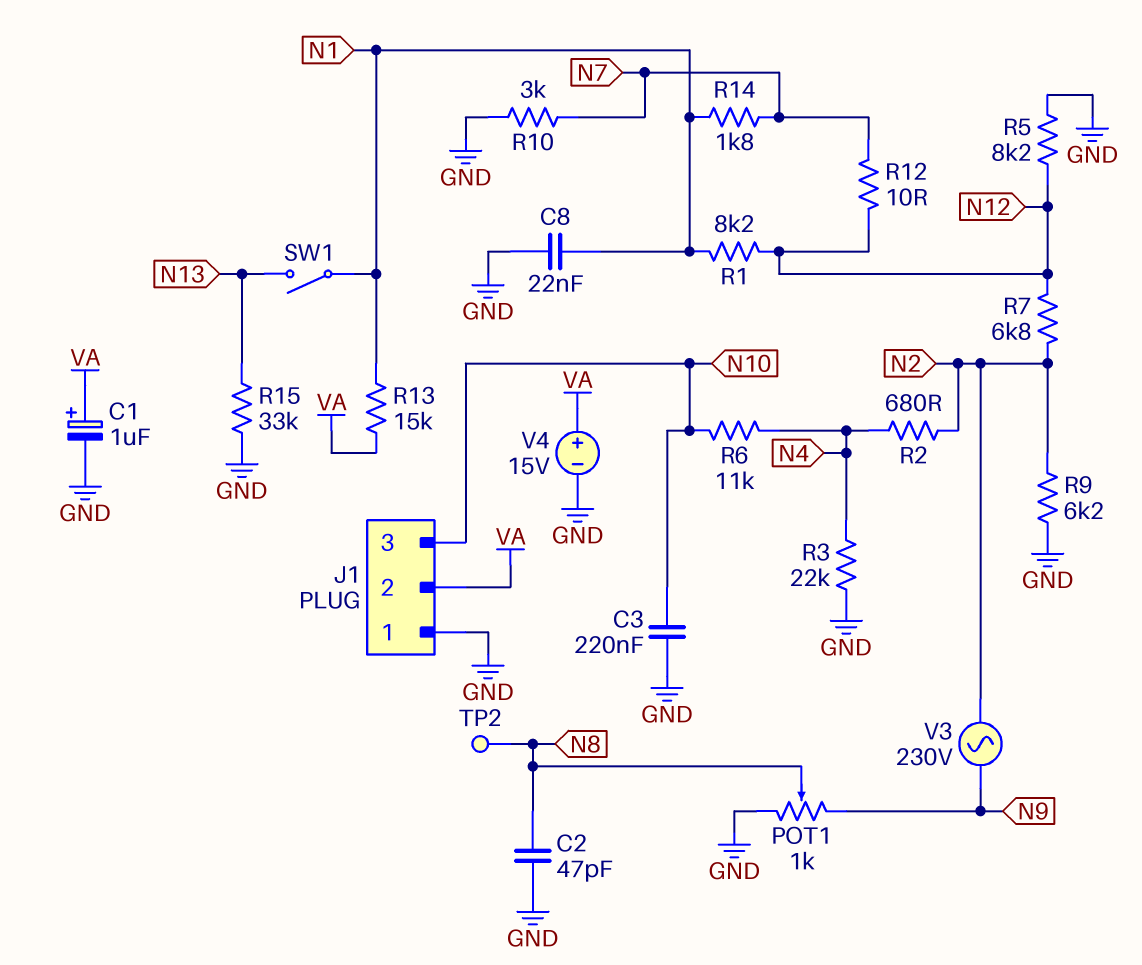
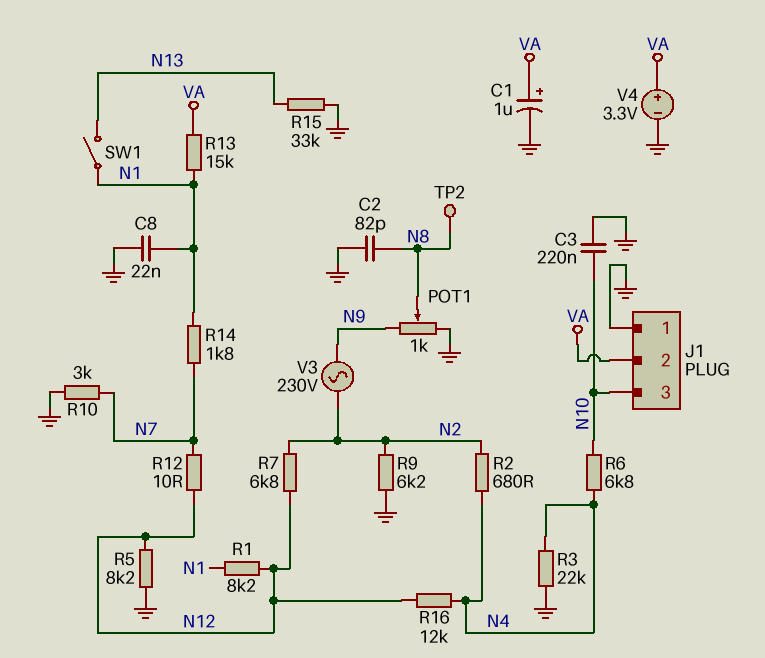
C2: 47pF (GND, N8) -> 82pF (GND, N8)
R6: 11k (N4, N10) -> 6.8k (N4, N10)
R16: none -> 12k (N4, N12)
V4: 15V (plus VA, minus GND) -> 3.3V (plus VA, minus GND)

